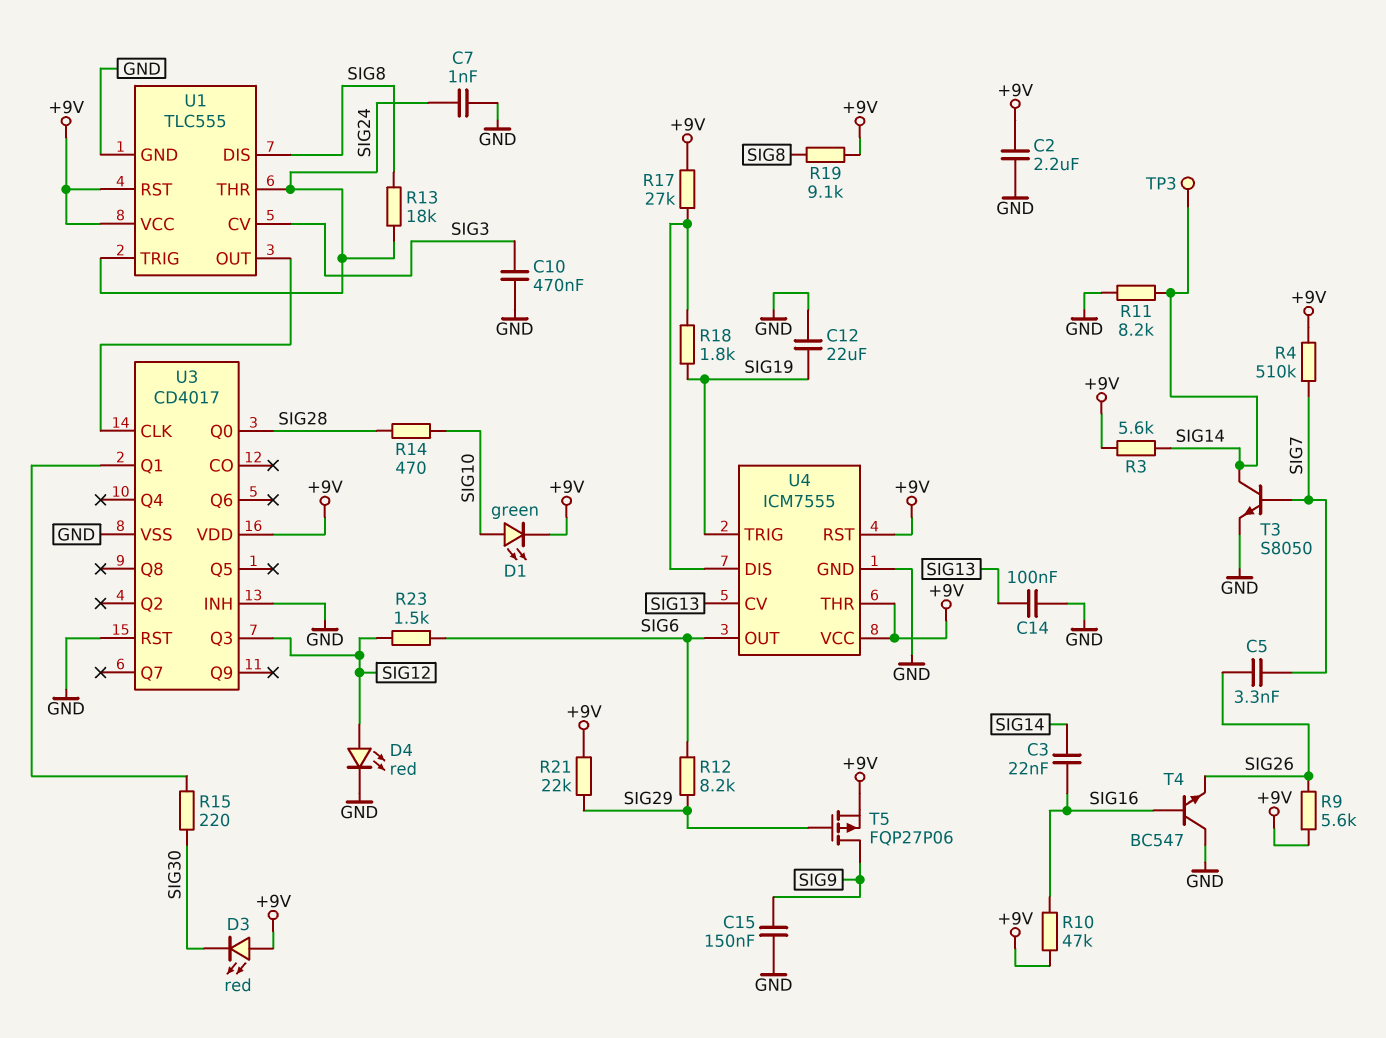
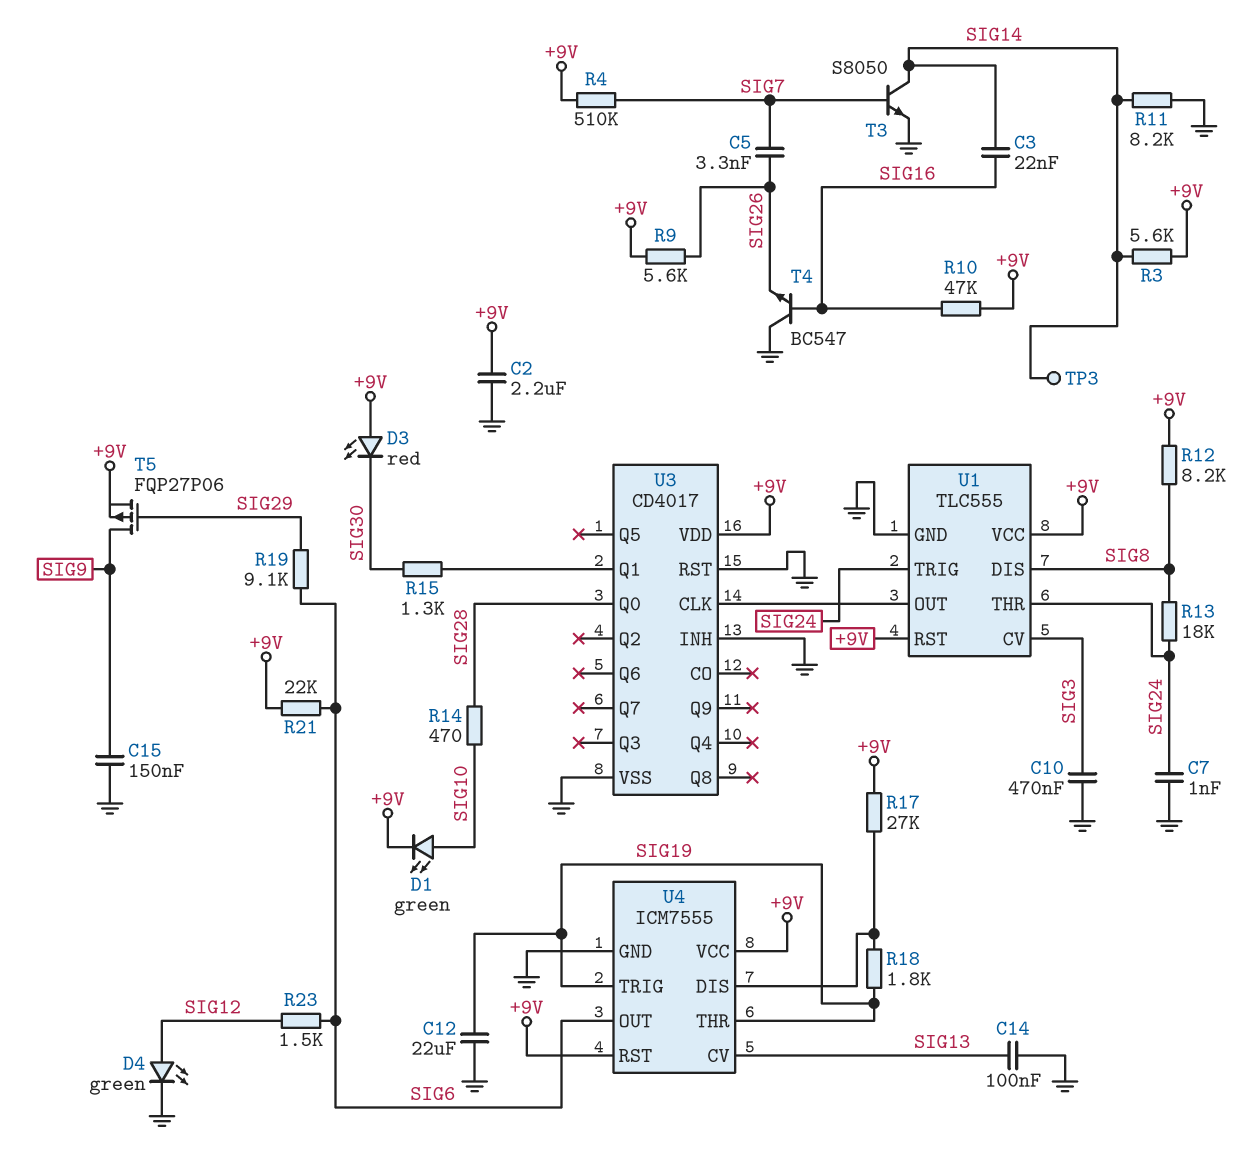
D4: LED red (A SIG12, K GND) -> LED green (A SIG12, K GND)
R12: 8.2k (SIG6, SIG29) -> 8.2k (+9V, SIG8)
R15: 220 (SIG30, U3/Q1) -> 1.3k (SIG30, U3/Q1)
R19: 9.1k (+9V, SIG8) -> 9.1k (SIG6, SIG29)
R21: 22k (+9V, SIG29) -> 22k (+9V, SIG6)
U3 pin Q3: SIG12 -> none
U4 pin THR: +9V -> SIG19

